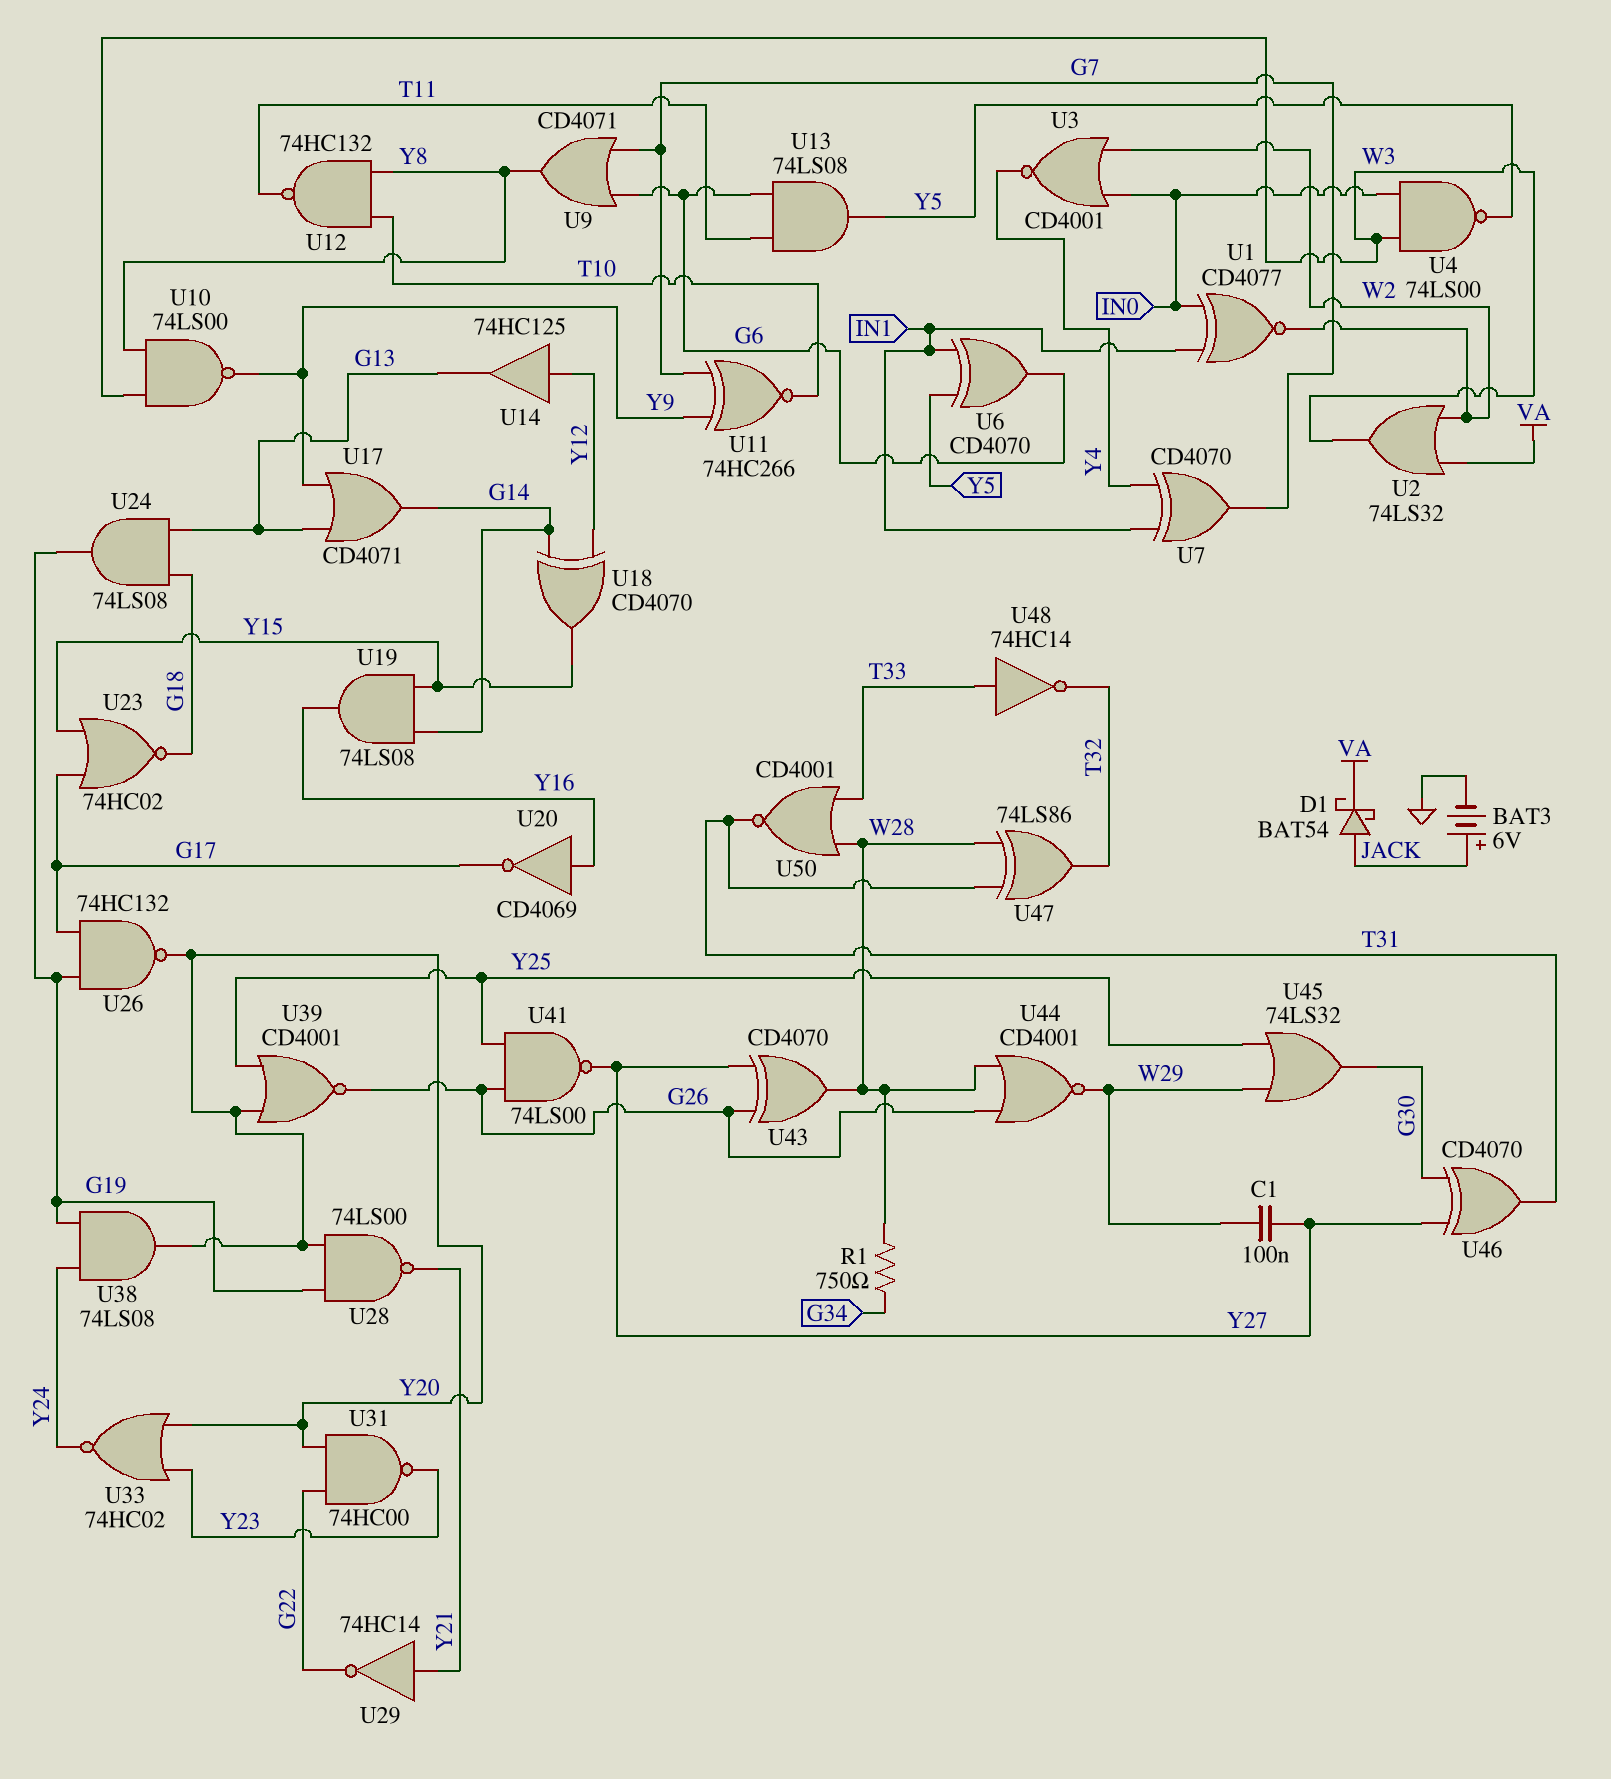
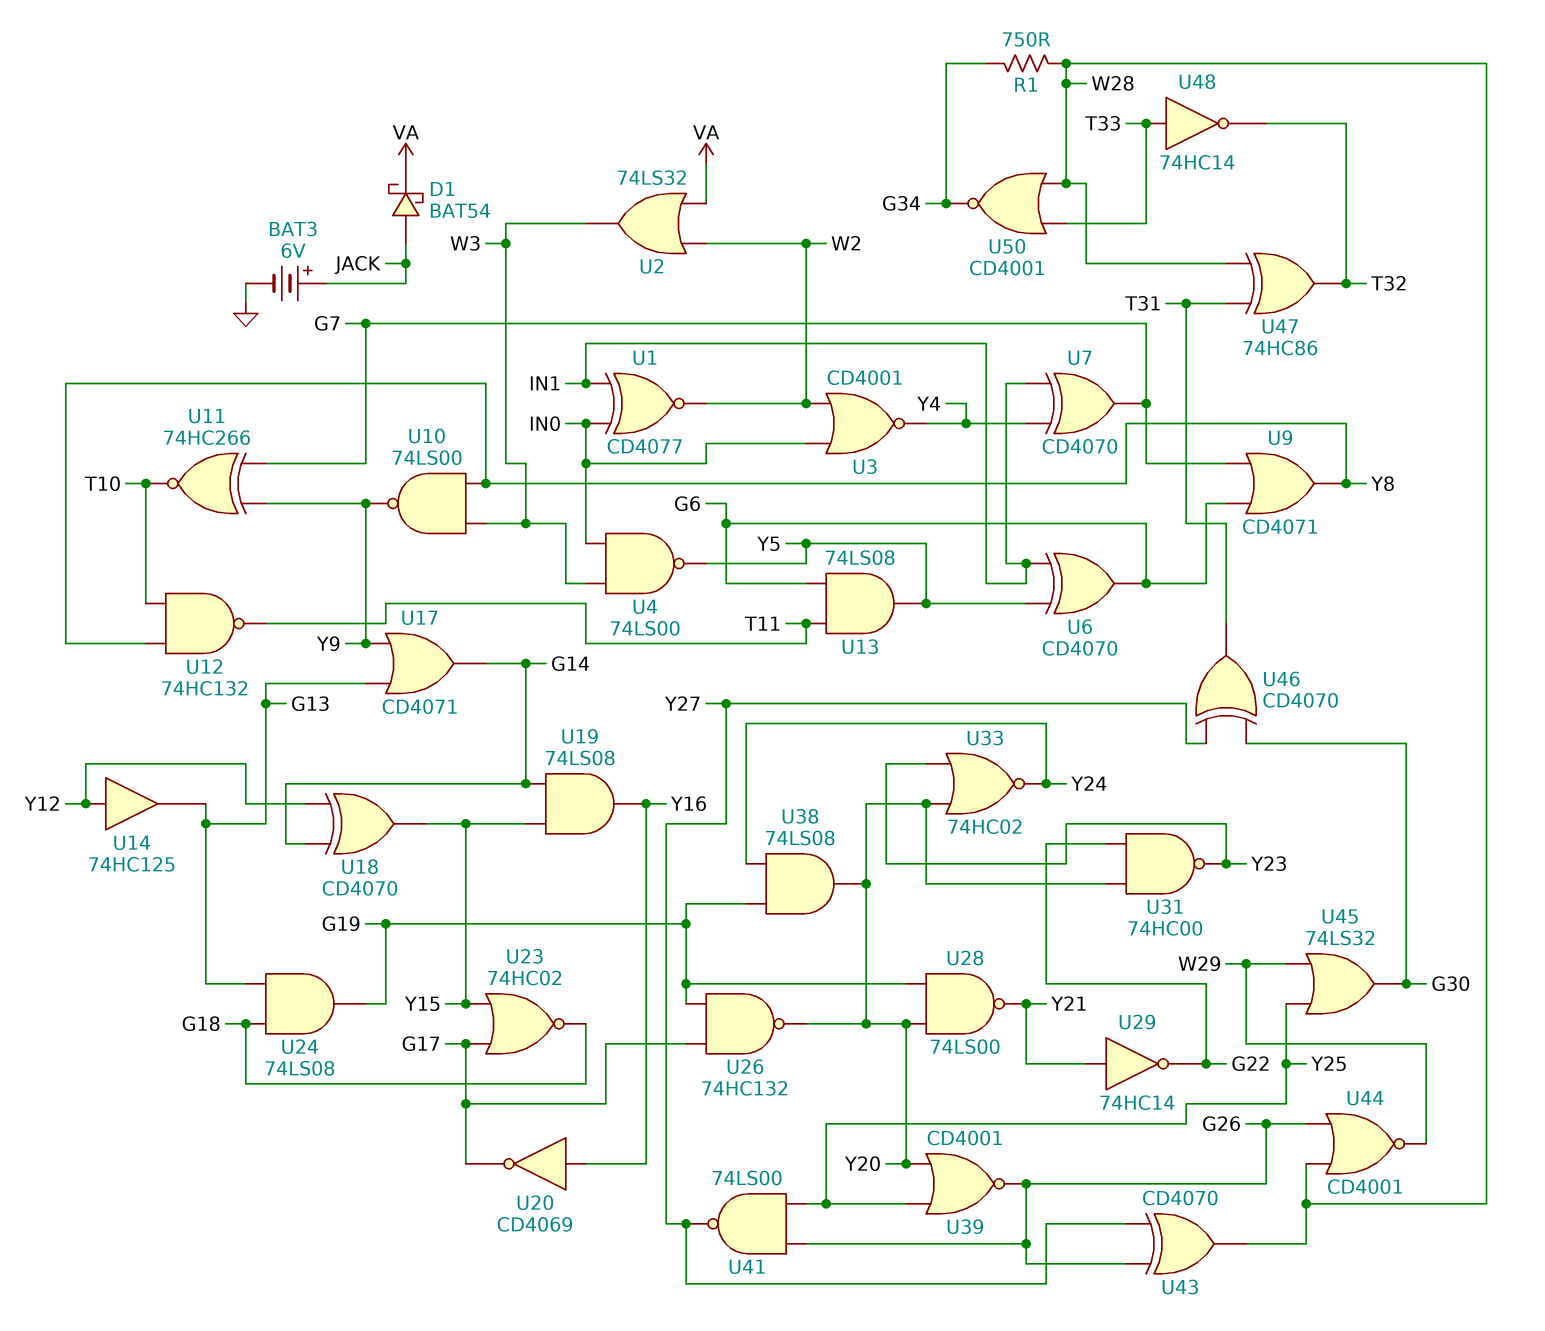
C1: 100nF (W29, Y27) -> none
U47: XOR 74LS86 (in T31, in W28, out T32) -> XOR 74HC86 (in T31, in W28, out T32)
U50: NOR CD4001 (in T33, in W28, out T31) -> NOR CD4001 (in T33, in W28, out G34)

